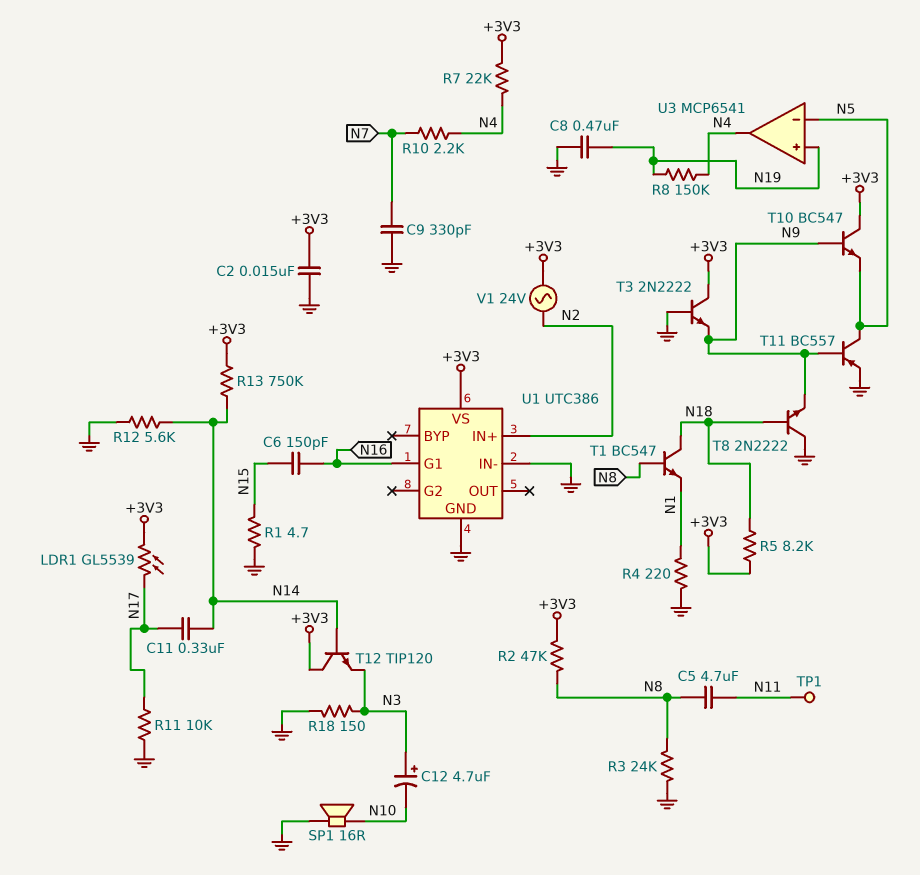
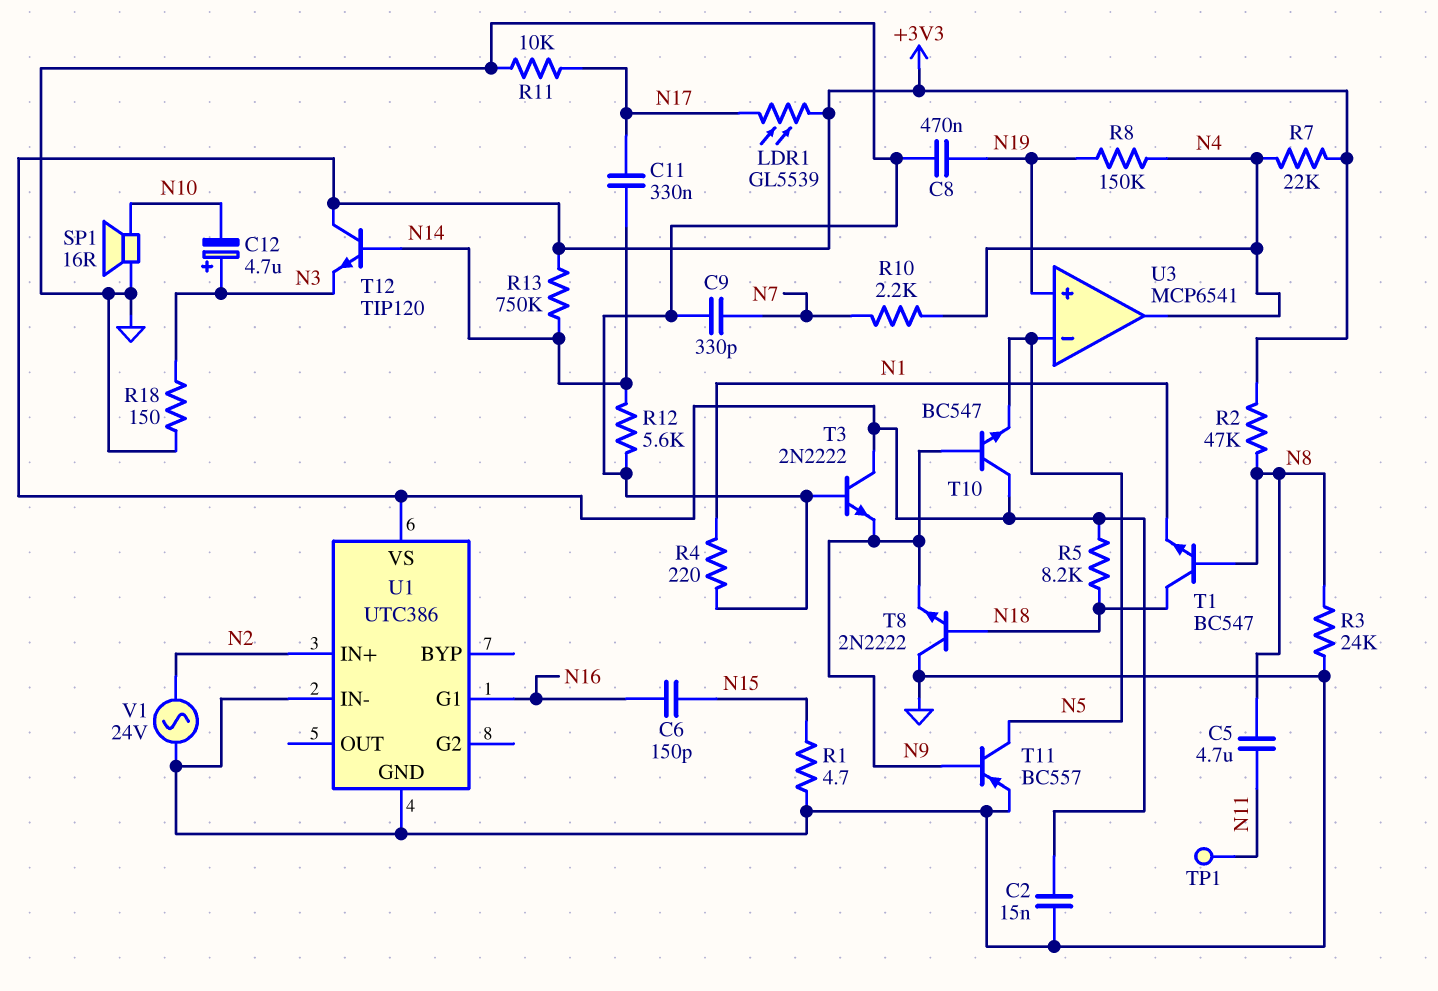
V1: AC 24V (+3V3, N2) -> AC 24V (GND, N2)

